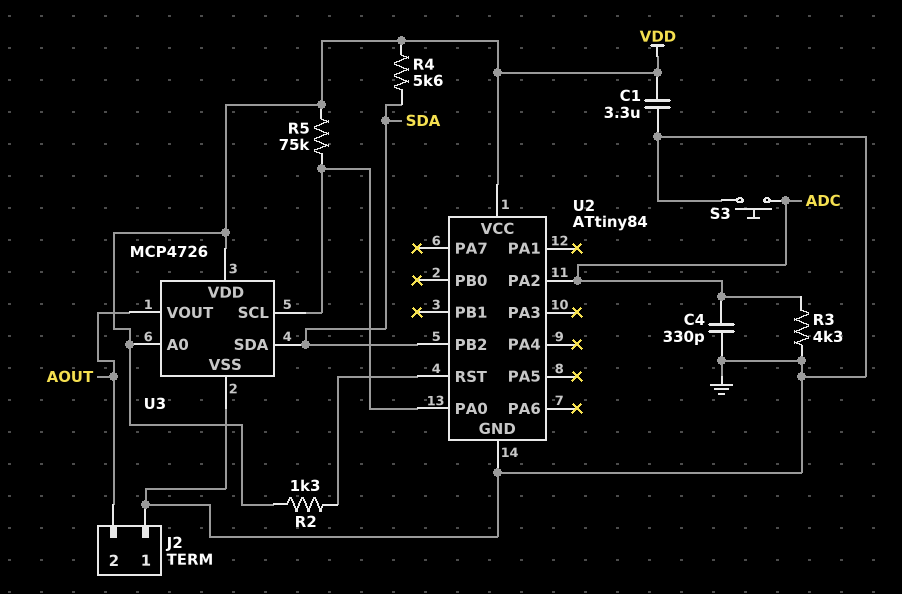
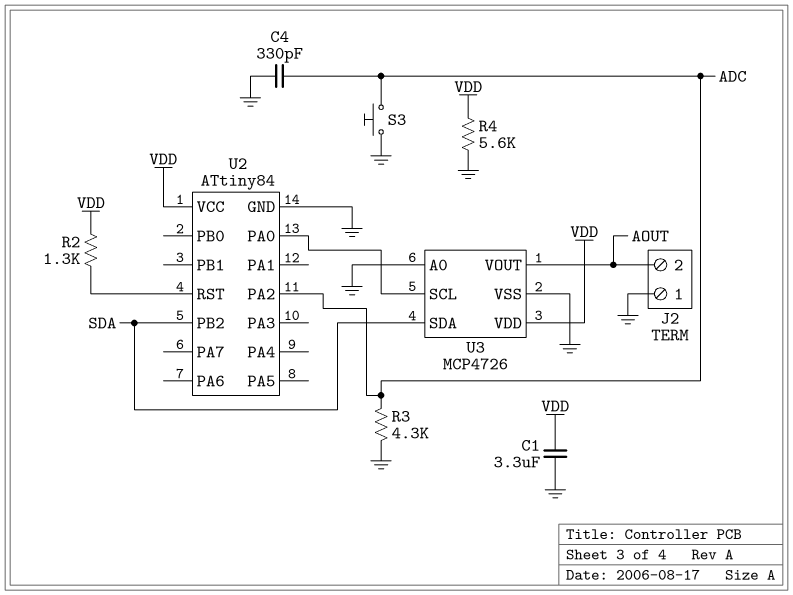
R4: 5.6k (SDA, VDD) -> 5.6k (GND, VDD)
R5: 75k (U2/PA0, VDD) -> none
U3 pin A0: VDD -> GND

